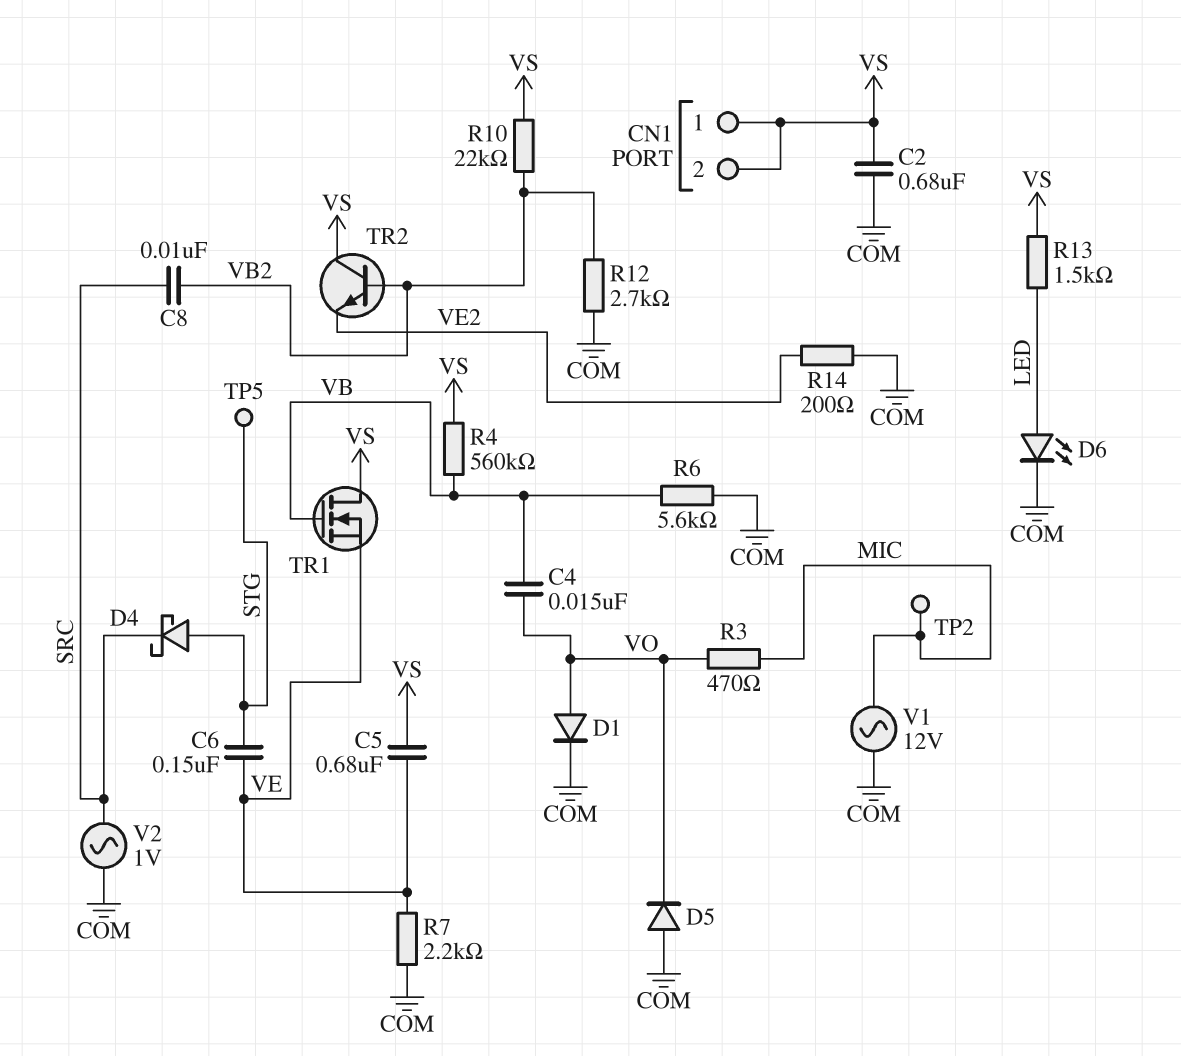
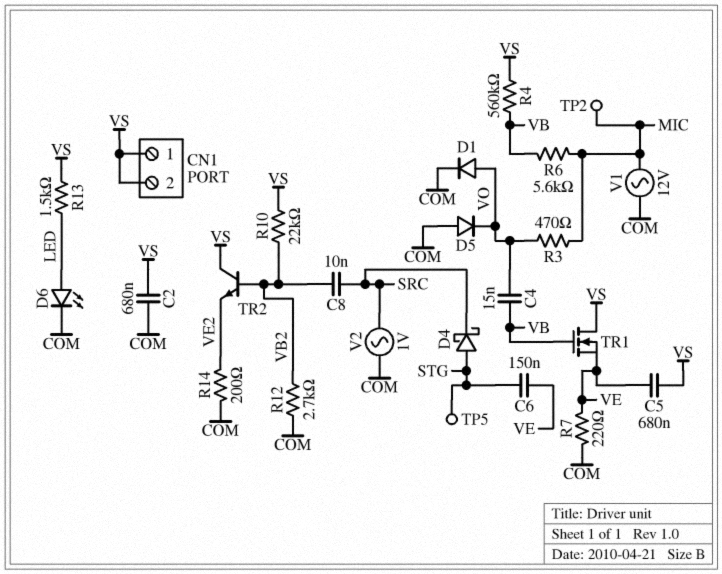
R6: 5.6k (COM, VB) -> 5.6k (MIC, VB)
R7: 2.2k (COM, VE) -> 220 (COM, VE)

